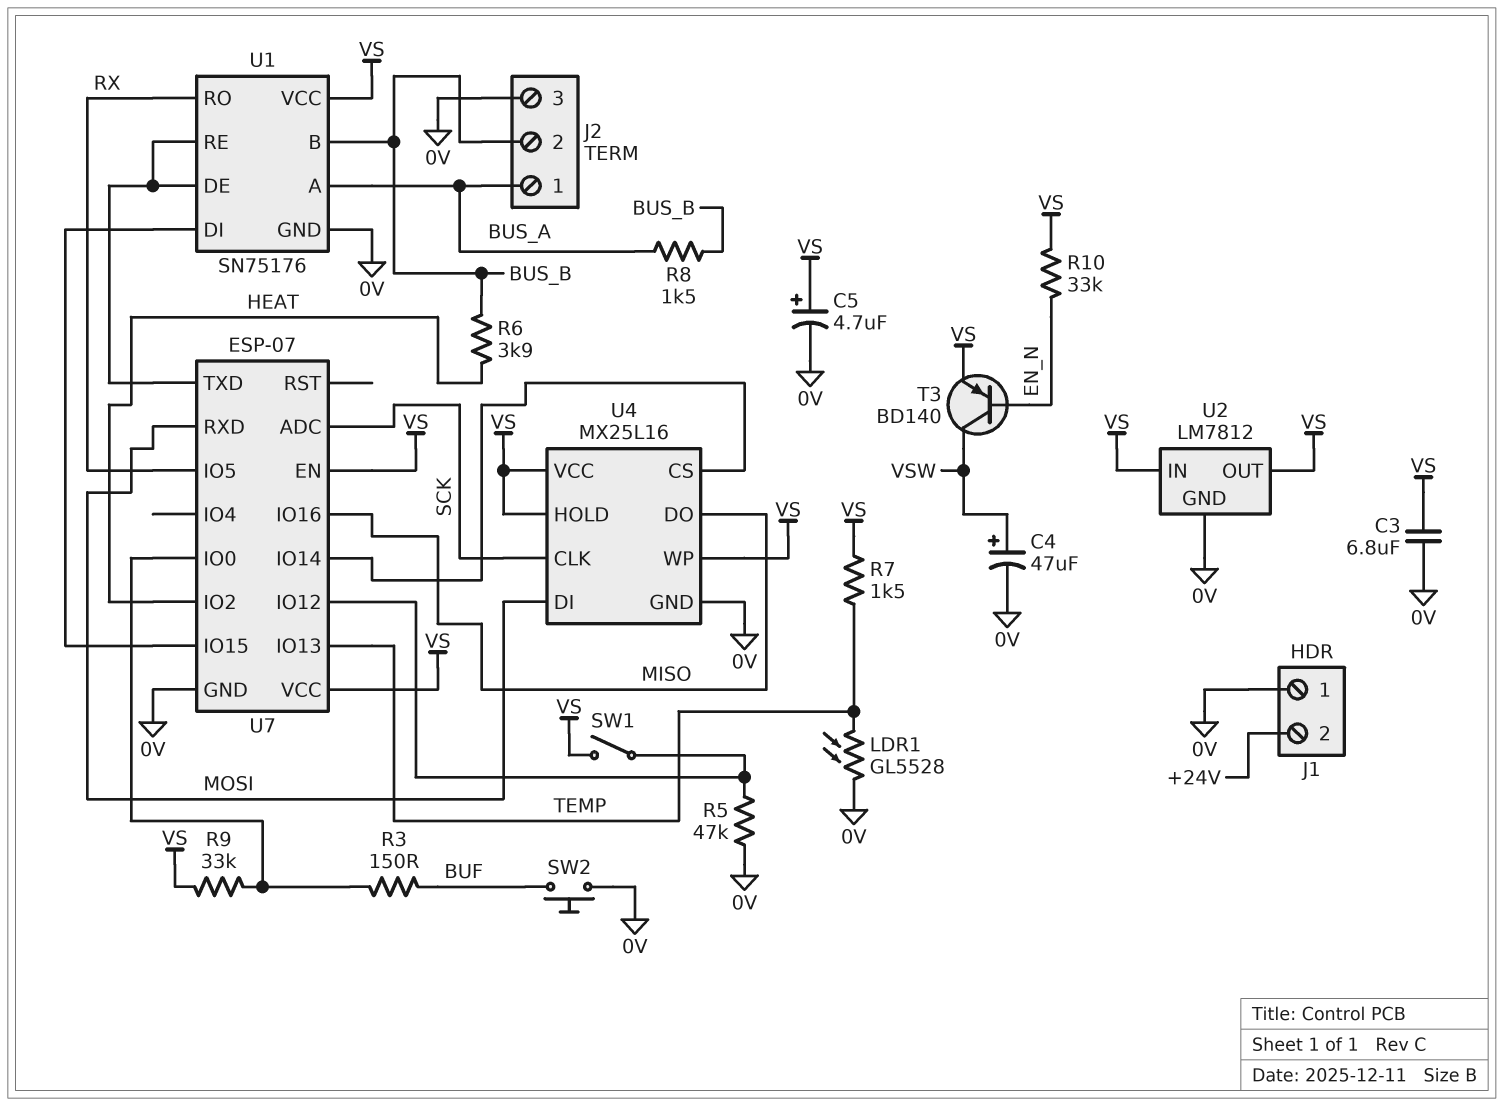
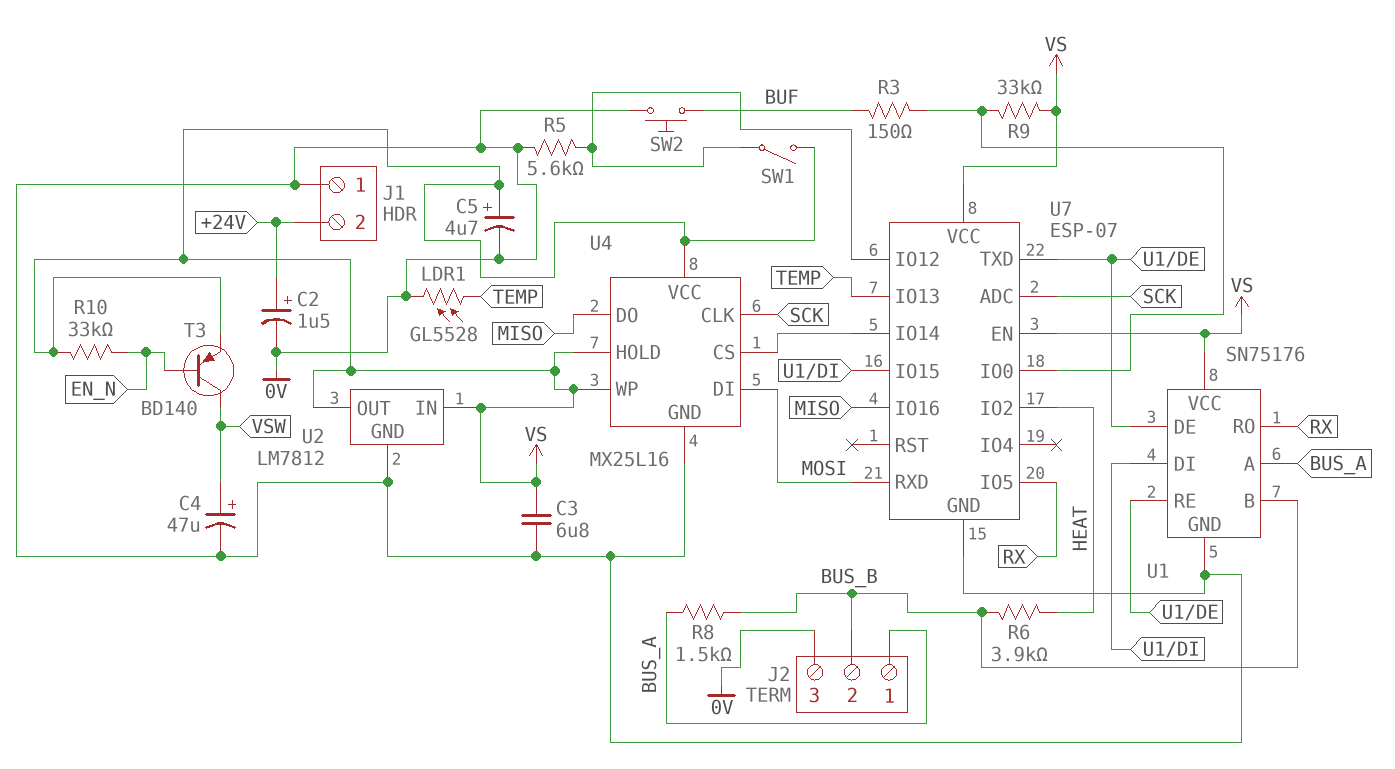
C2: none -> 1.5uF (plus +24V, minus 0V)
R5: 47k (0V, U7/IO12) -> 5.6k (0V, U7/IO12)
R7: 1.5k (TEMP, VS) -> none

